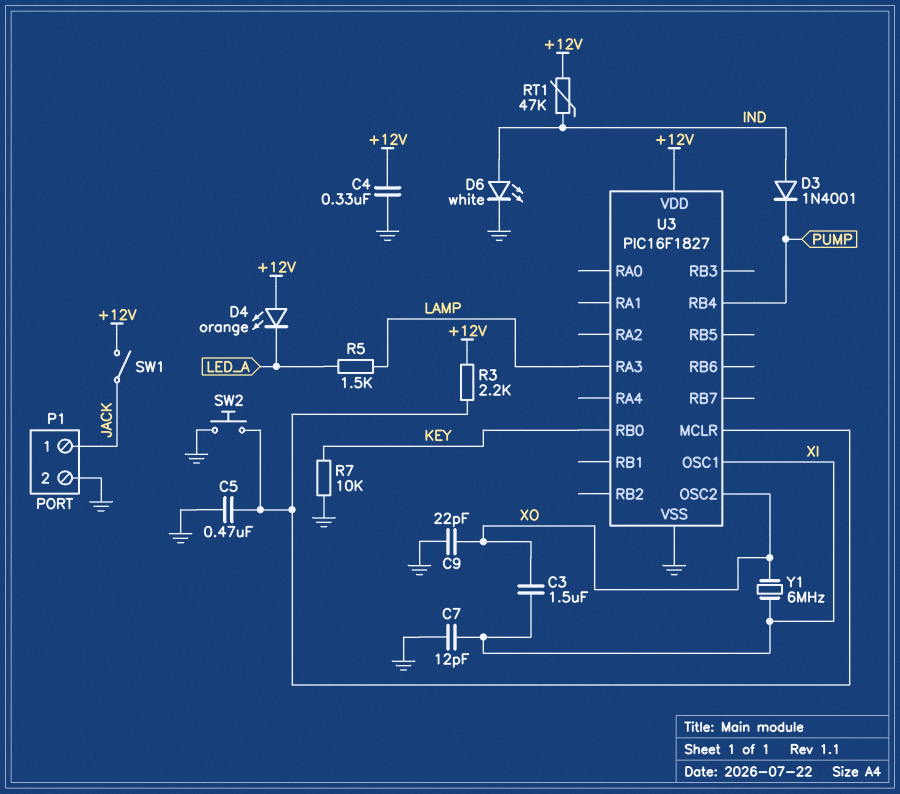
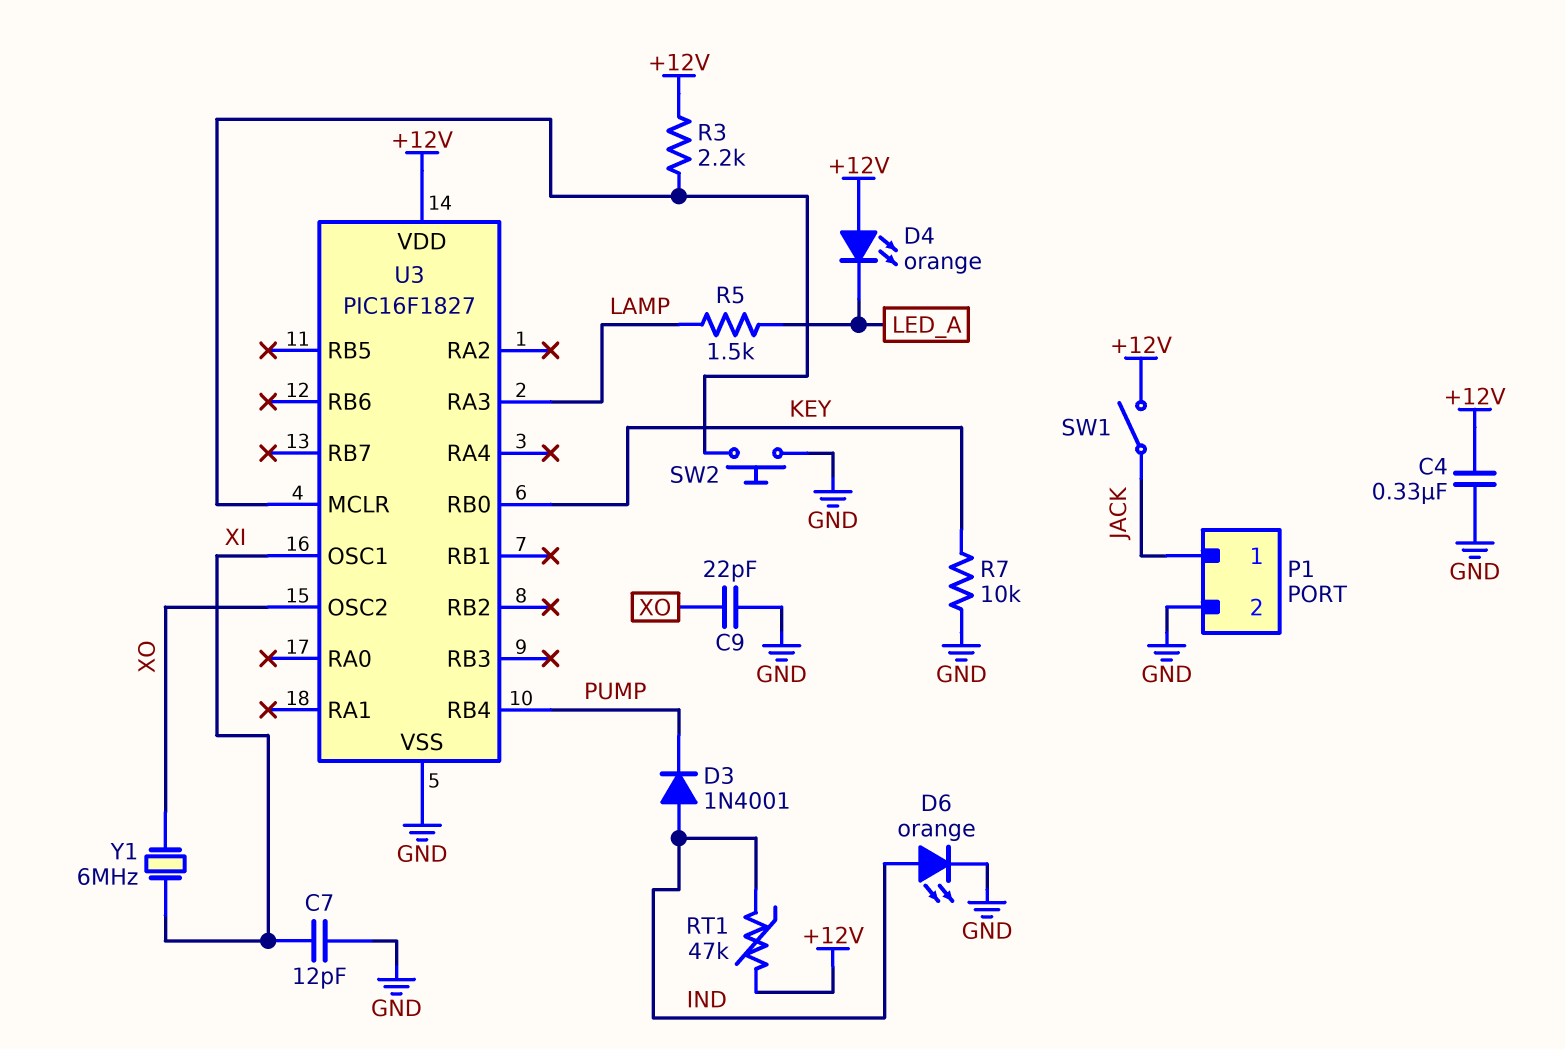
C3: 1.5uF (XI, XO) -> none
C5: 470nF (GND, U3/MCLR) -> none
D6: LED white (A IND, K GND) -> LED orange (A IND, K GND)

